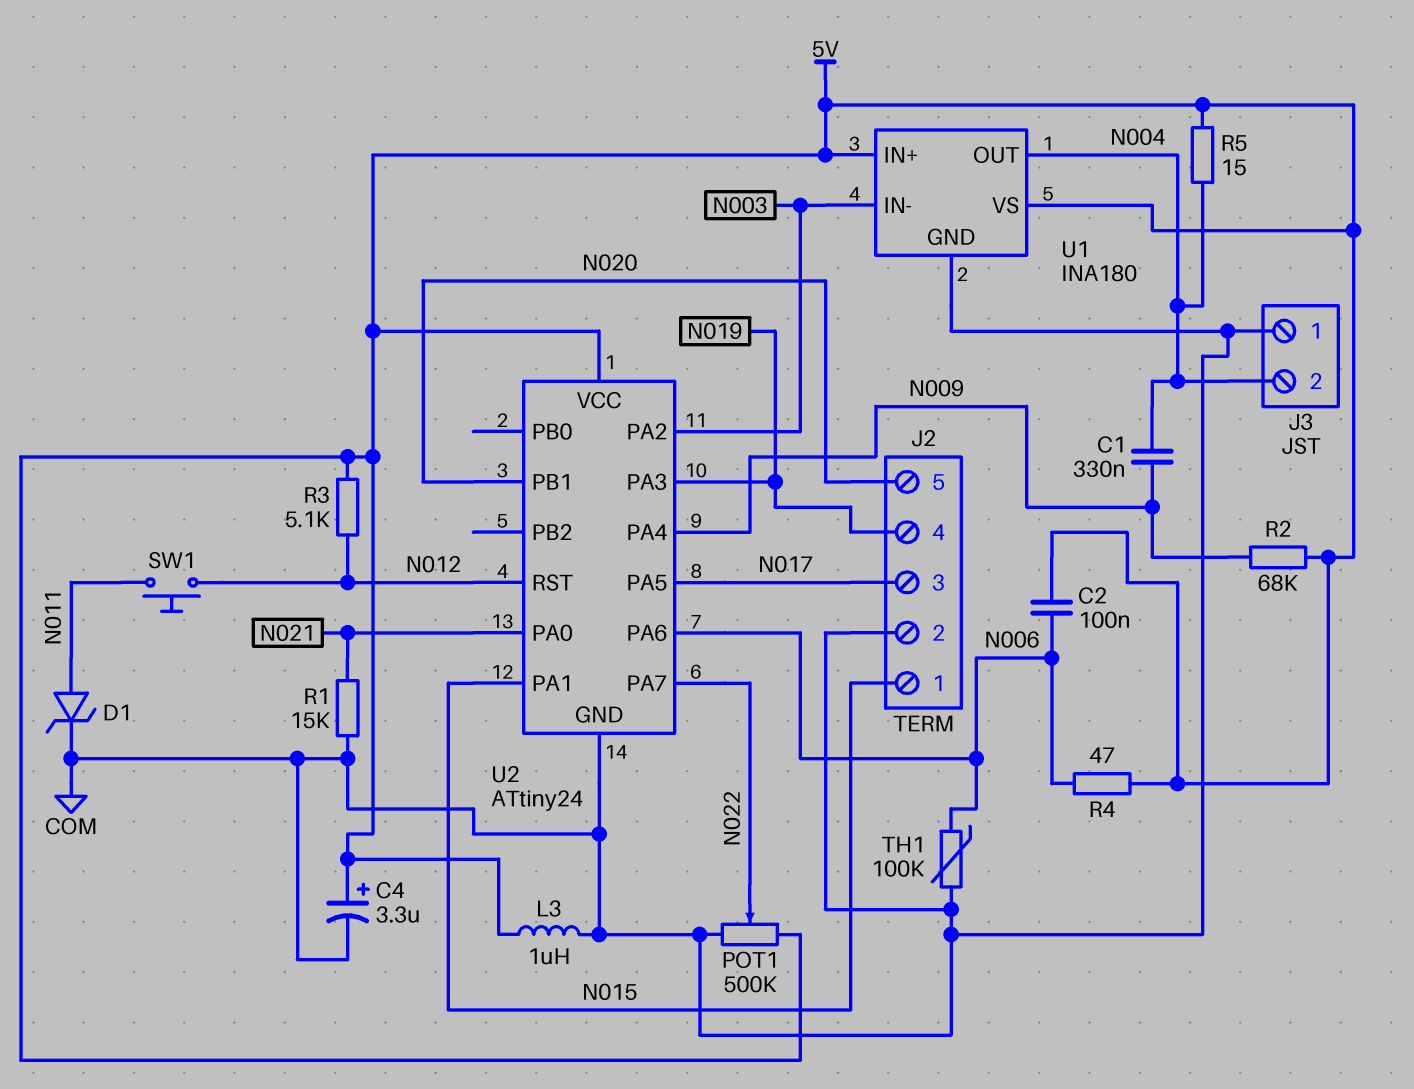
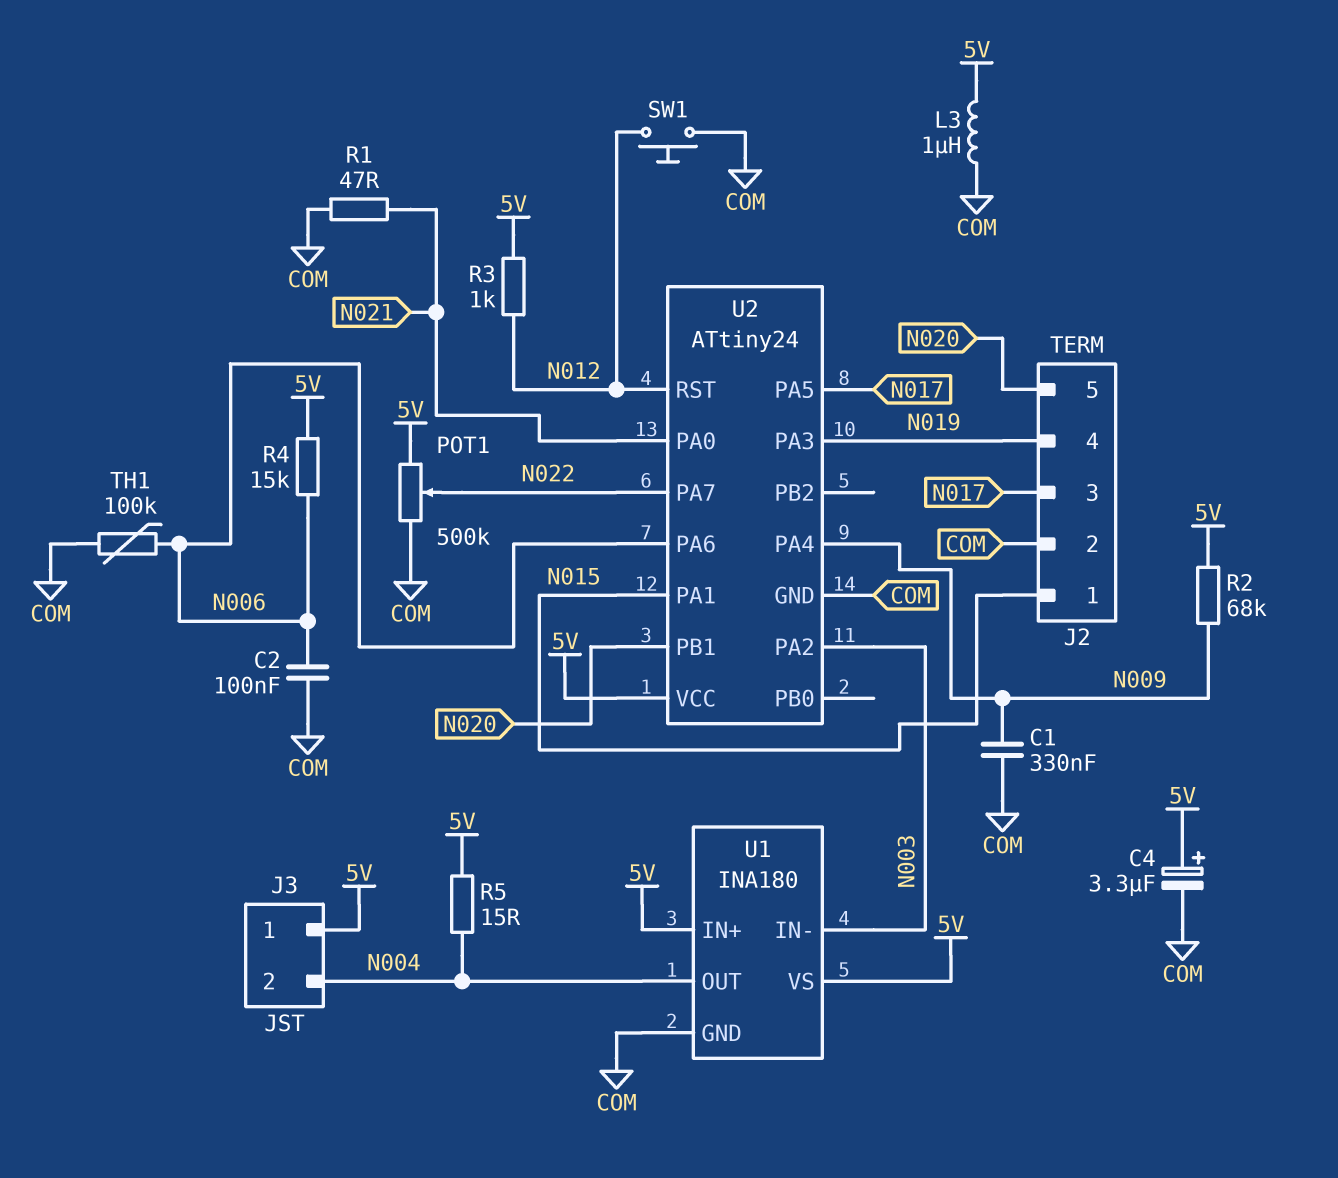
C1: 330nF (N004, N009) -> 330nF (COM, N009)
C2: 100nF (5V, N006) -> 100nF (COM, N006)
D1: zener (A N011, K COM) -> none
J3 pin 1: COM -> 5V
R1: 15k (COM, N021) -> 47 (COM, N021)
R3: 5.1k (5V, N012) -> 1k (5V, N012)
R4: 47 (5V, N006) -> 15k (5V, N006)
SW1: button (N011, N012) -> button (COM, N012)

